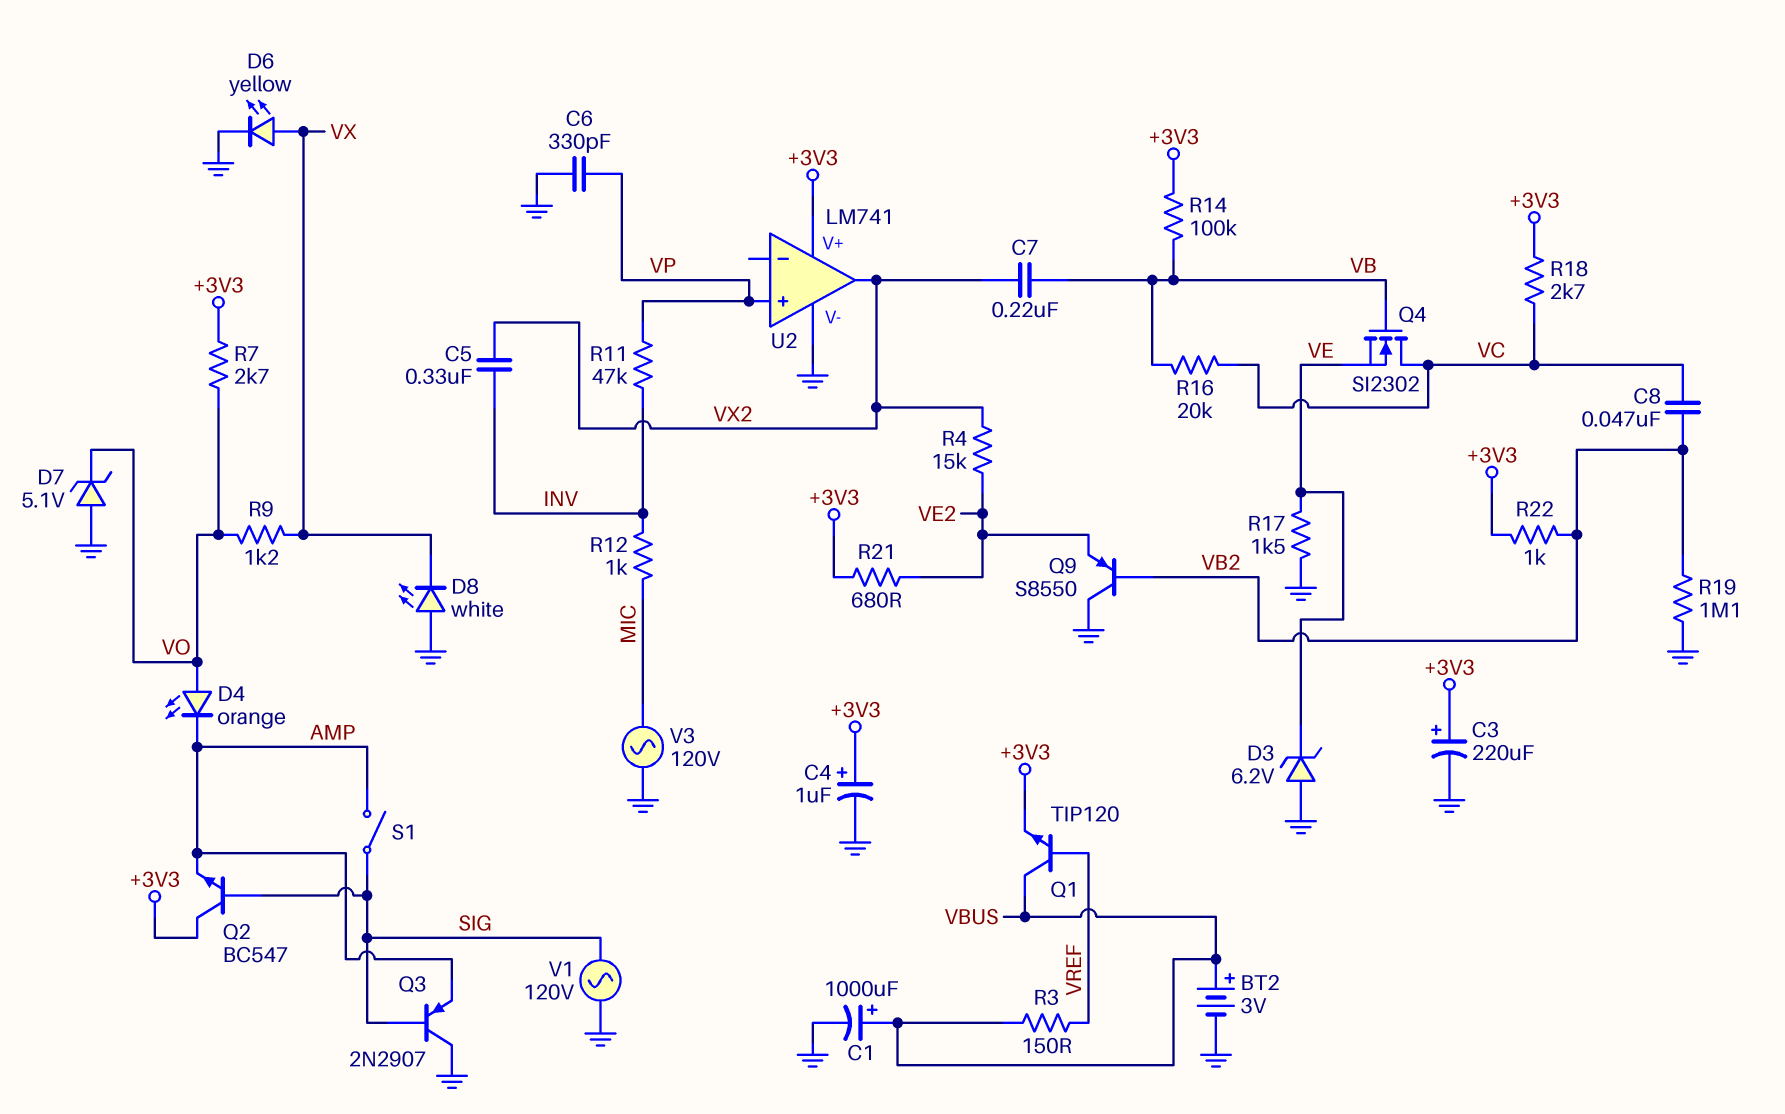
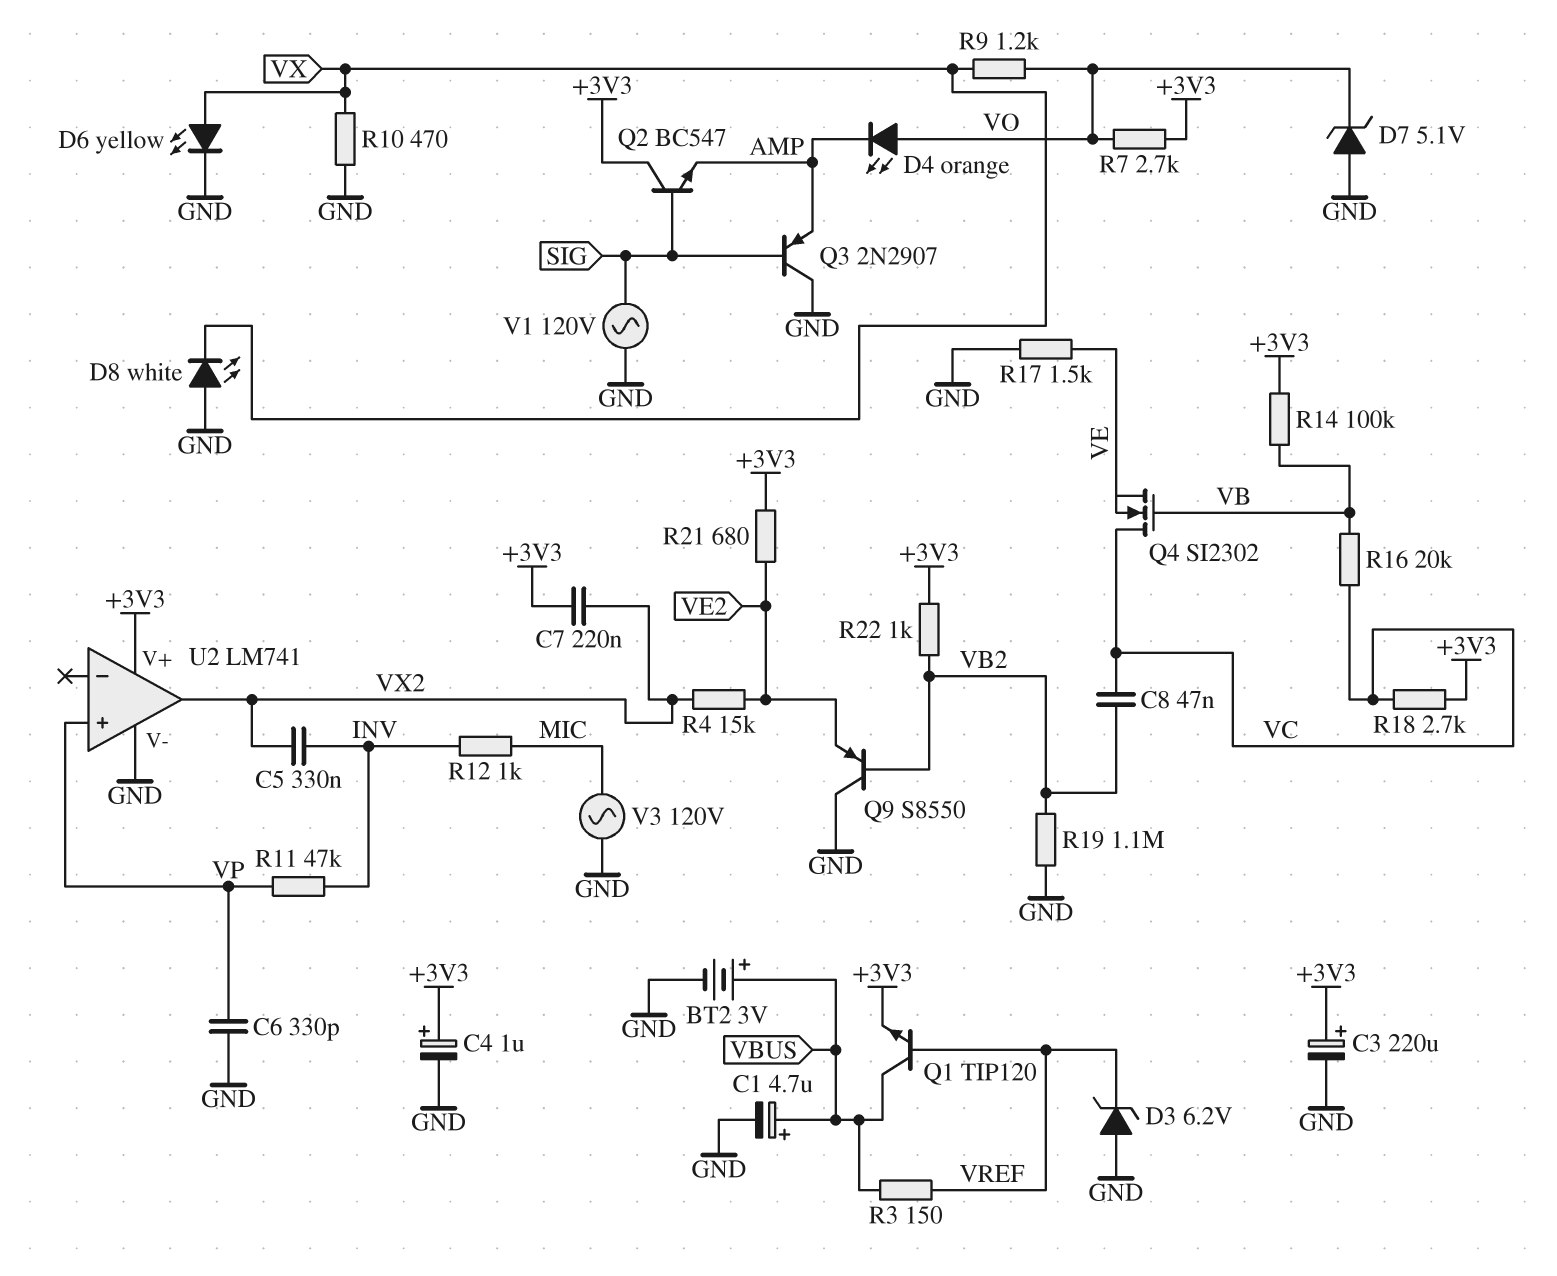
C1: 1000uF (plus VBUS, minus GND) -> 4.7uF (plus VBUS, minus GND)
C7: 220nF (VB, VX2) -> 220nF (+3V3, VX2)
D3: zener 6.2V (A GND, K VE) -> zener 6.2V (A GND, K VREF)
R10: none -> 470 (GND, VX)
S1: switch (AMP, SIG) -> none

